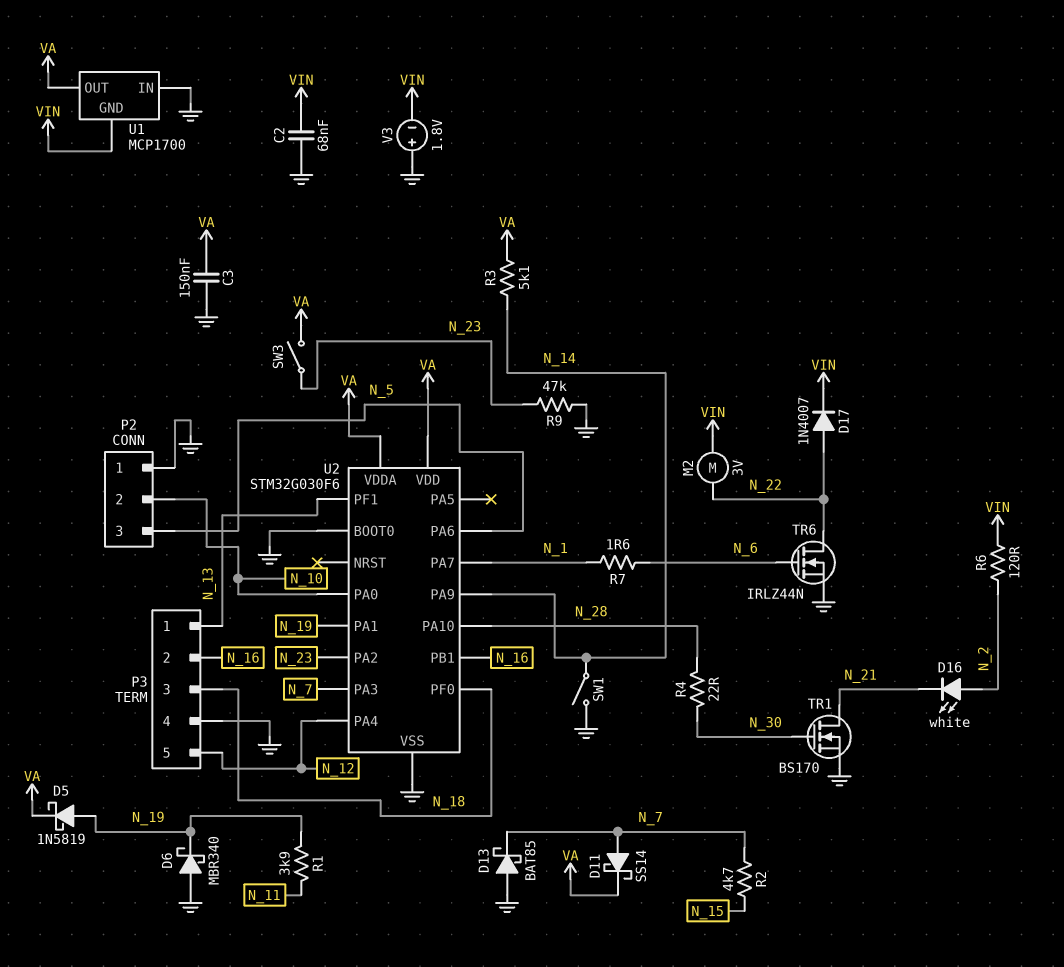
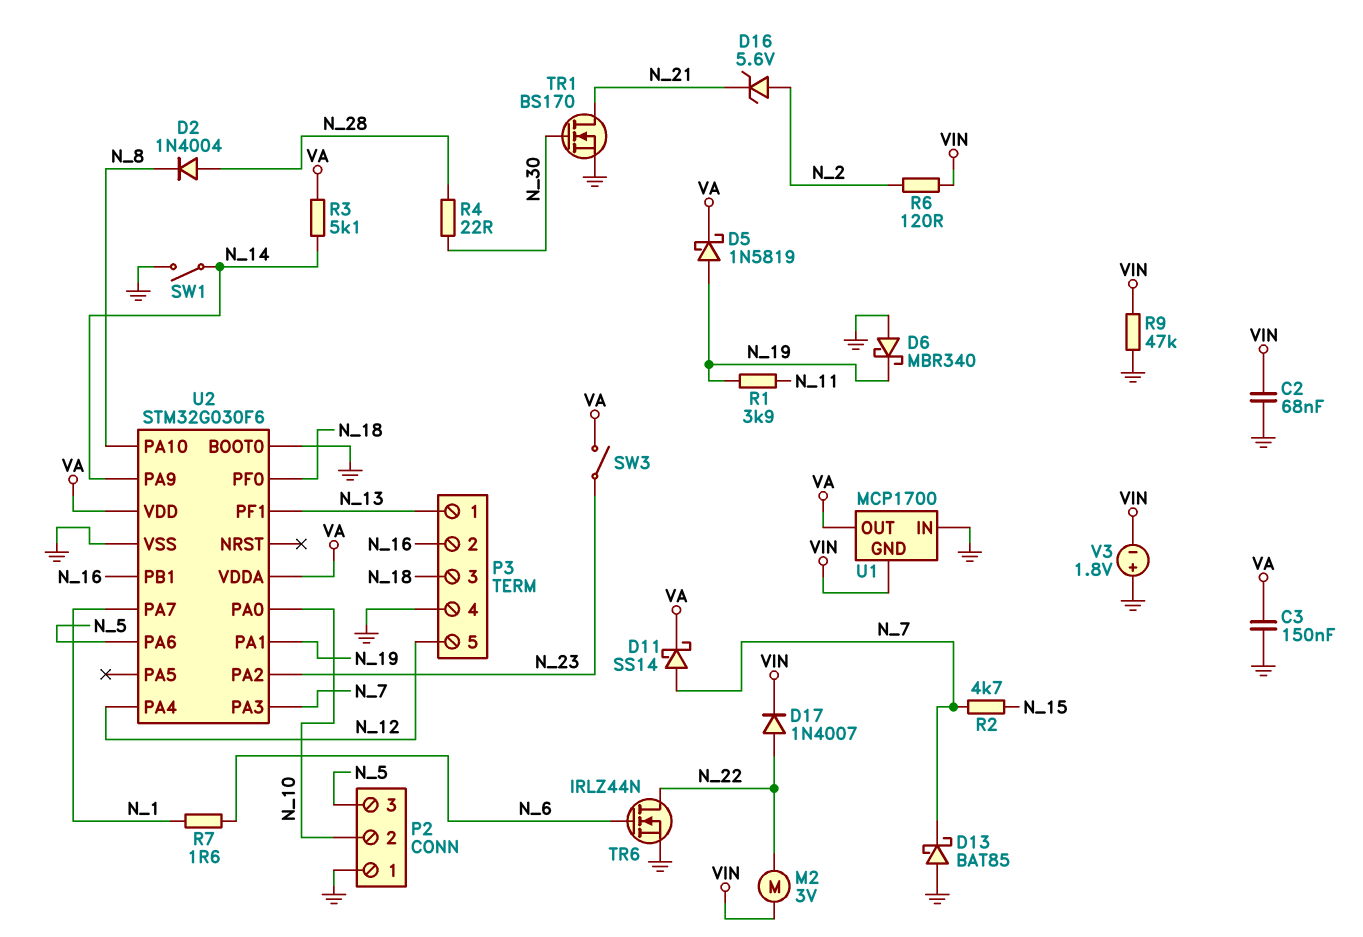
D2: none -> diode 1N4004 (A N_28, K N_8)
D16: LED white (A N_2, K N_21) -> zener 5.6V (A N_2, K N_21)
R9: 47k (GND, N_23) -> 47k (GND, VIN)
U2 pin PA10: N_28 -> N_8

